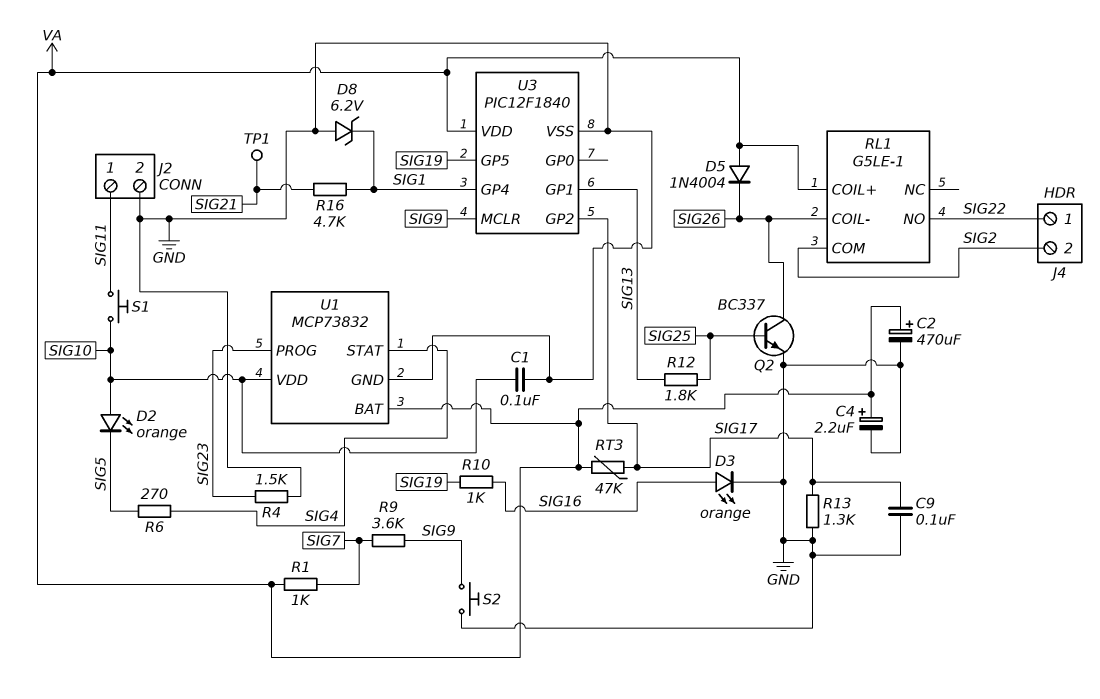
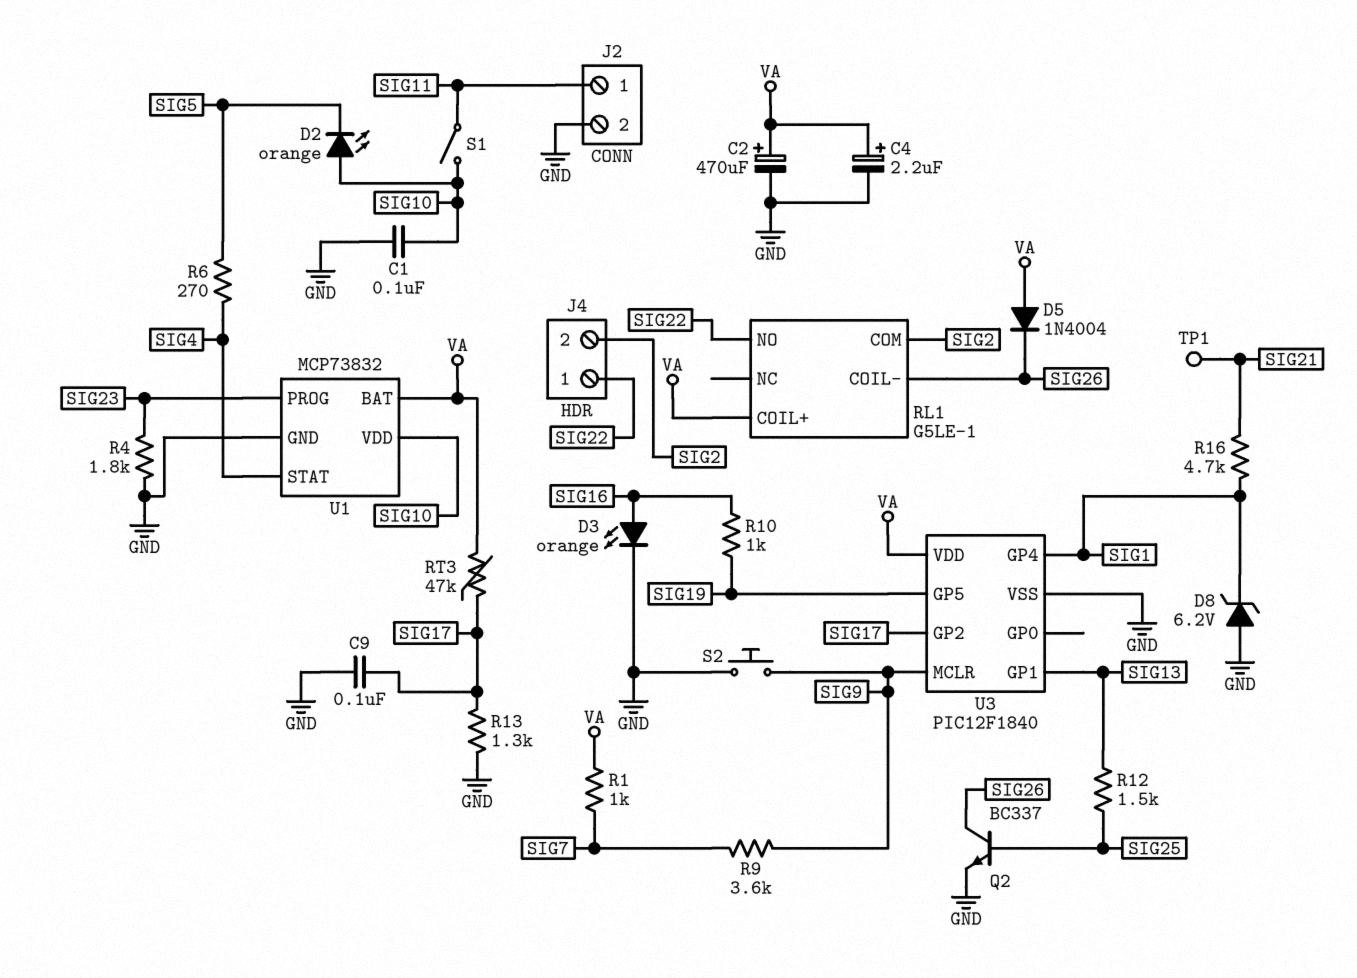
R4: 1.5k (GND, SIG23) -> 1.8k (GND, SIG23)
R12: 1.8k (SIG13, SIG25) -> 1.5k (SIG13, SIG25)
S1: button (SIG10, SIG11) -> switch (SIG10, SIG11)

